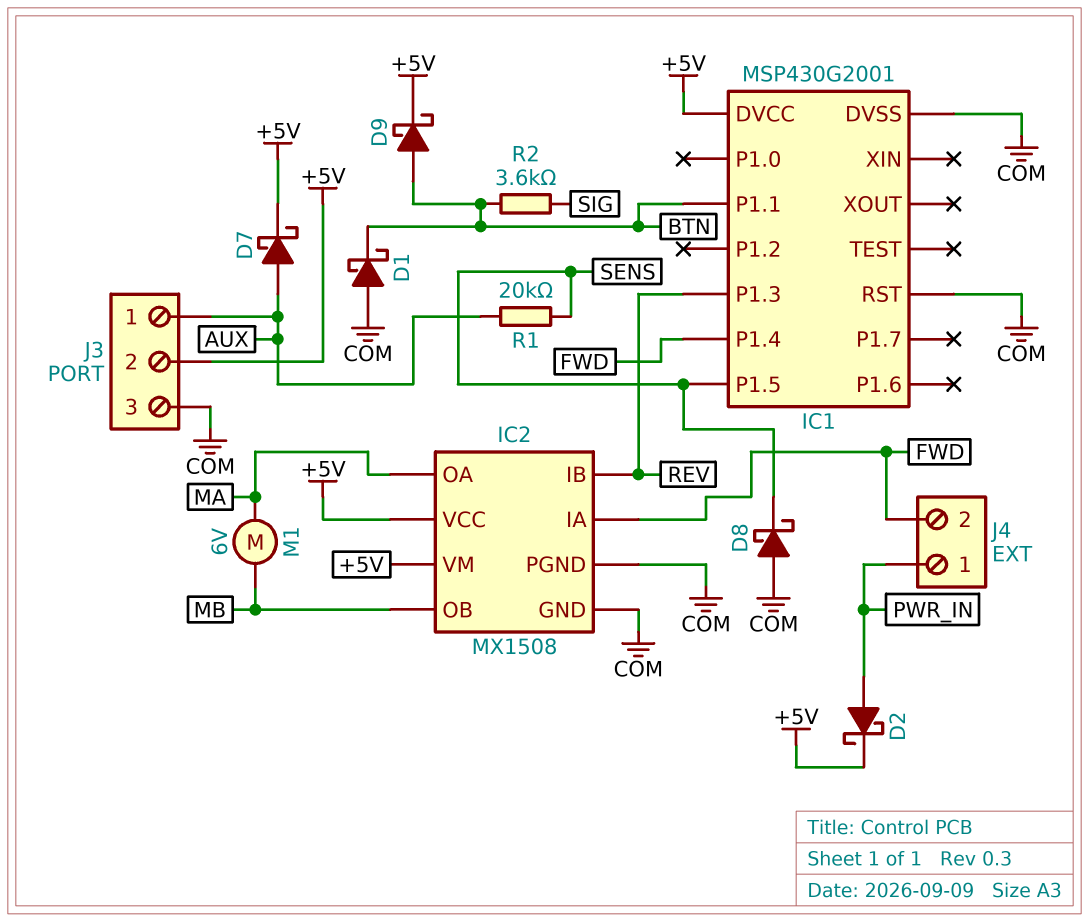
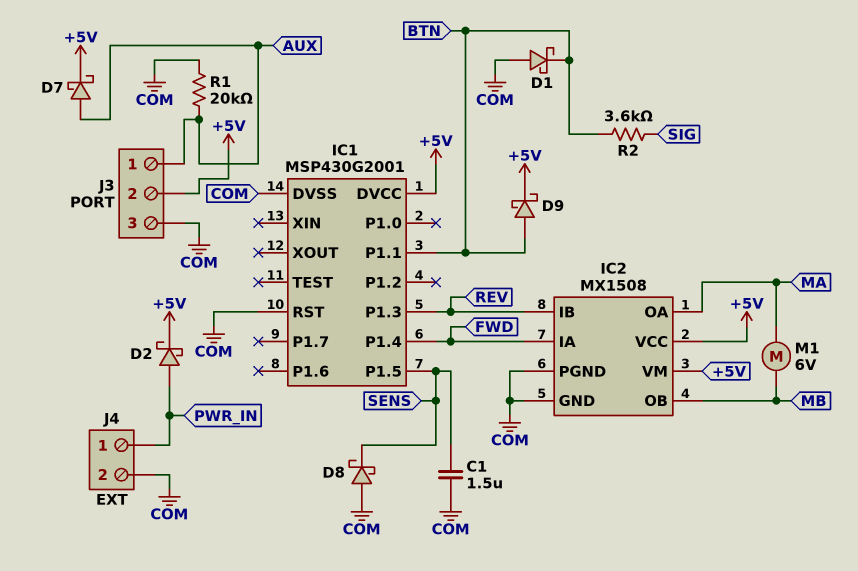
C1: none -> 1.5uF (COM, SENS)
J4 pin 2: FWD -> COM
R1: 20k (AUX, SENS) -> 20k (AUX, COM)

